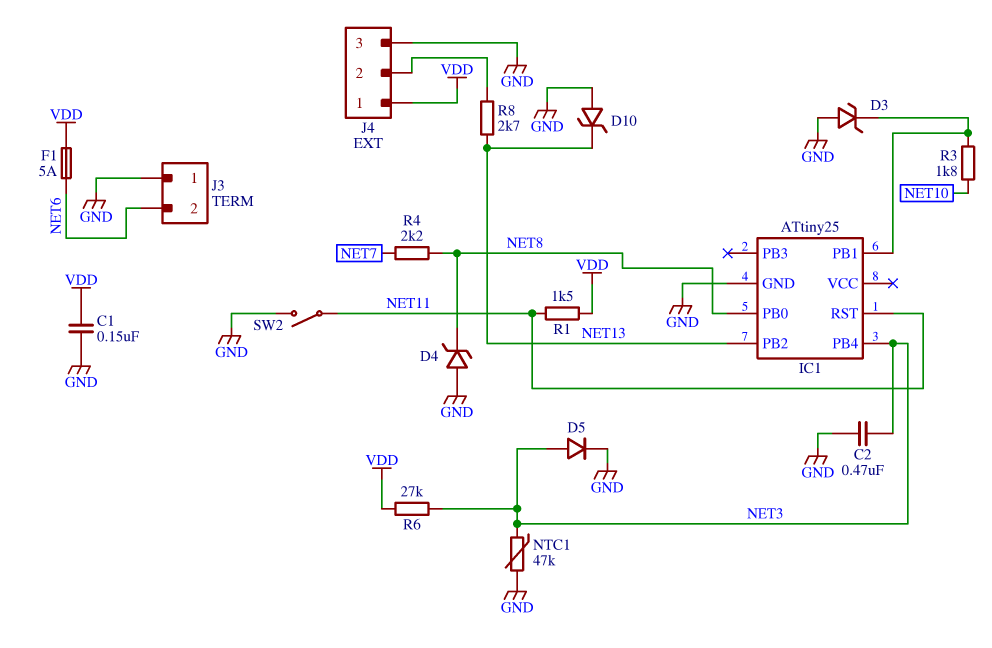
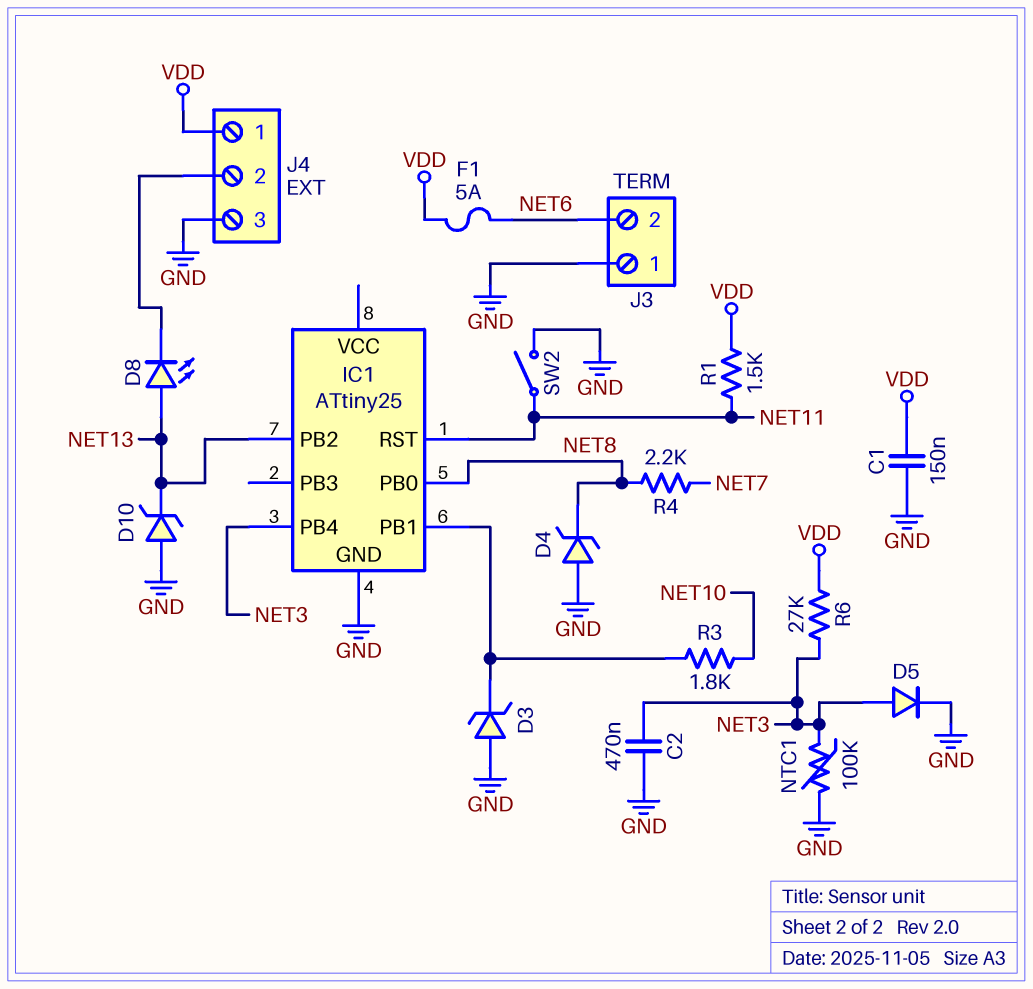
D8: none -> LED (A NET13, K J4/2)
NTC1: 47k (GND, NET3) -> 100k (GND, NET3)
R8: 2.7k (J4/2, NET13) -> none

